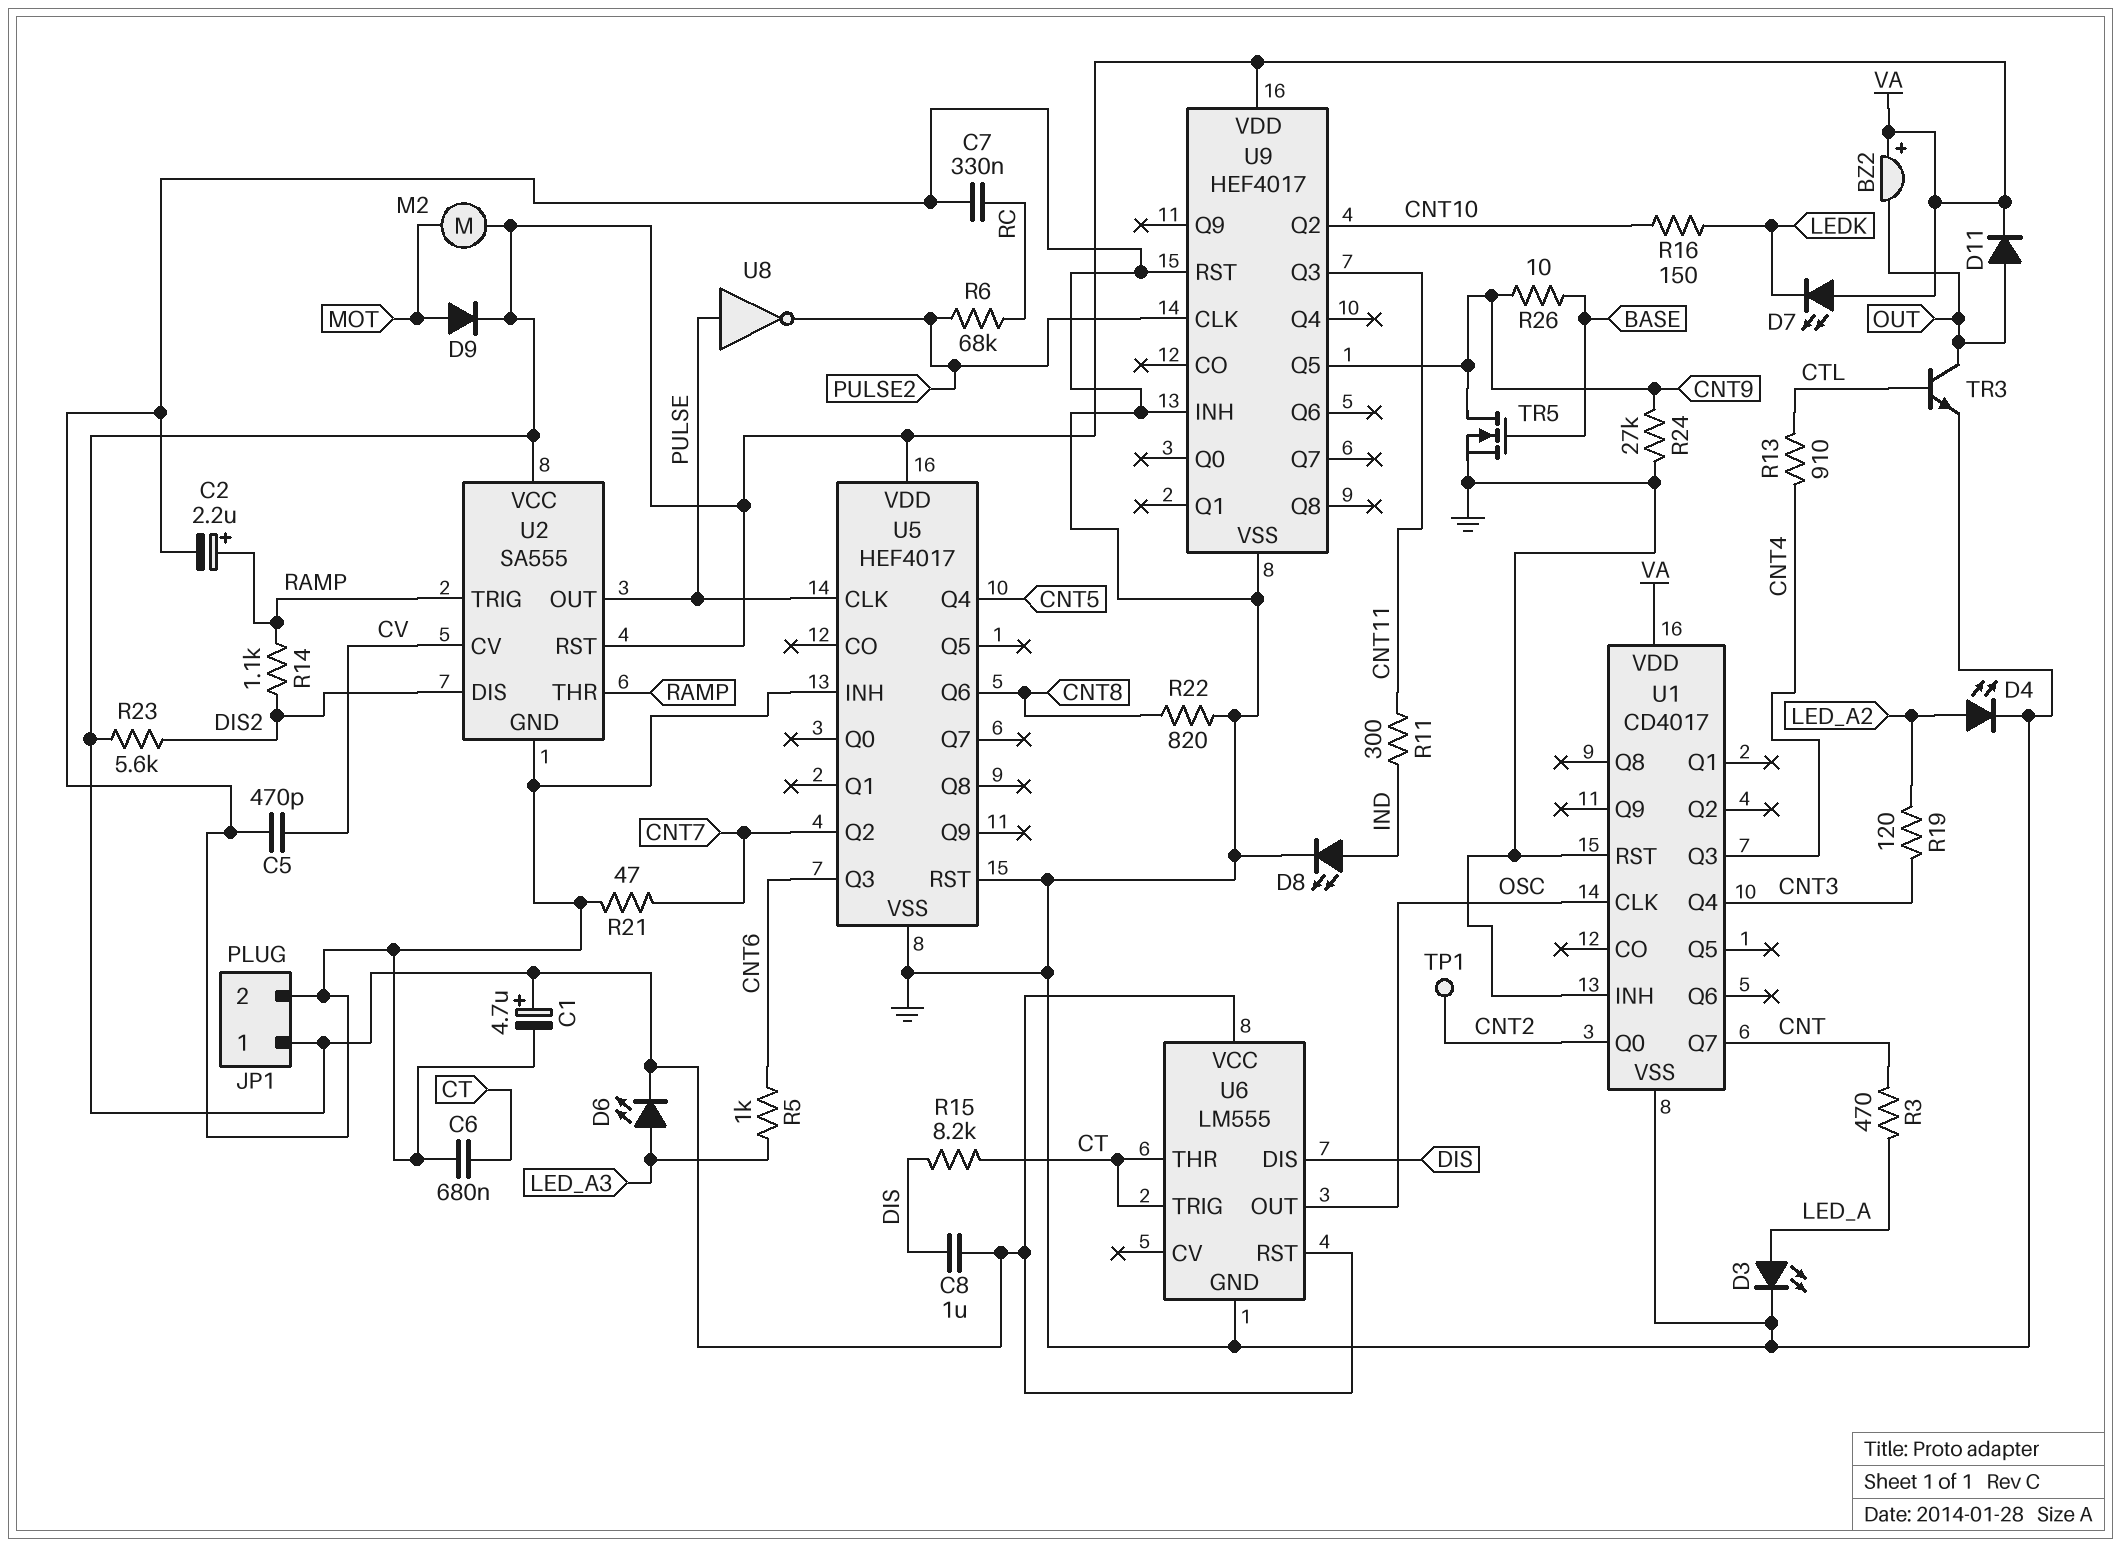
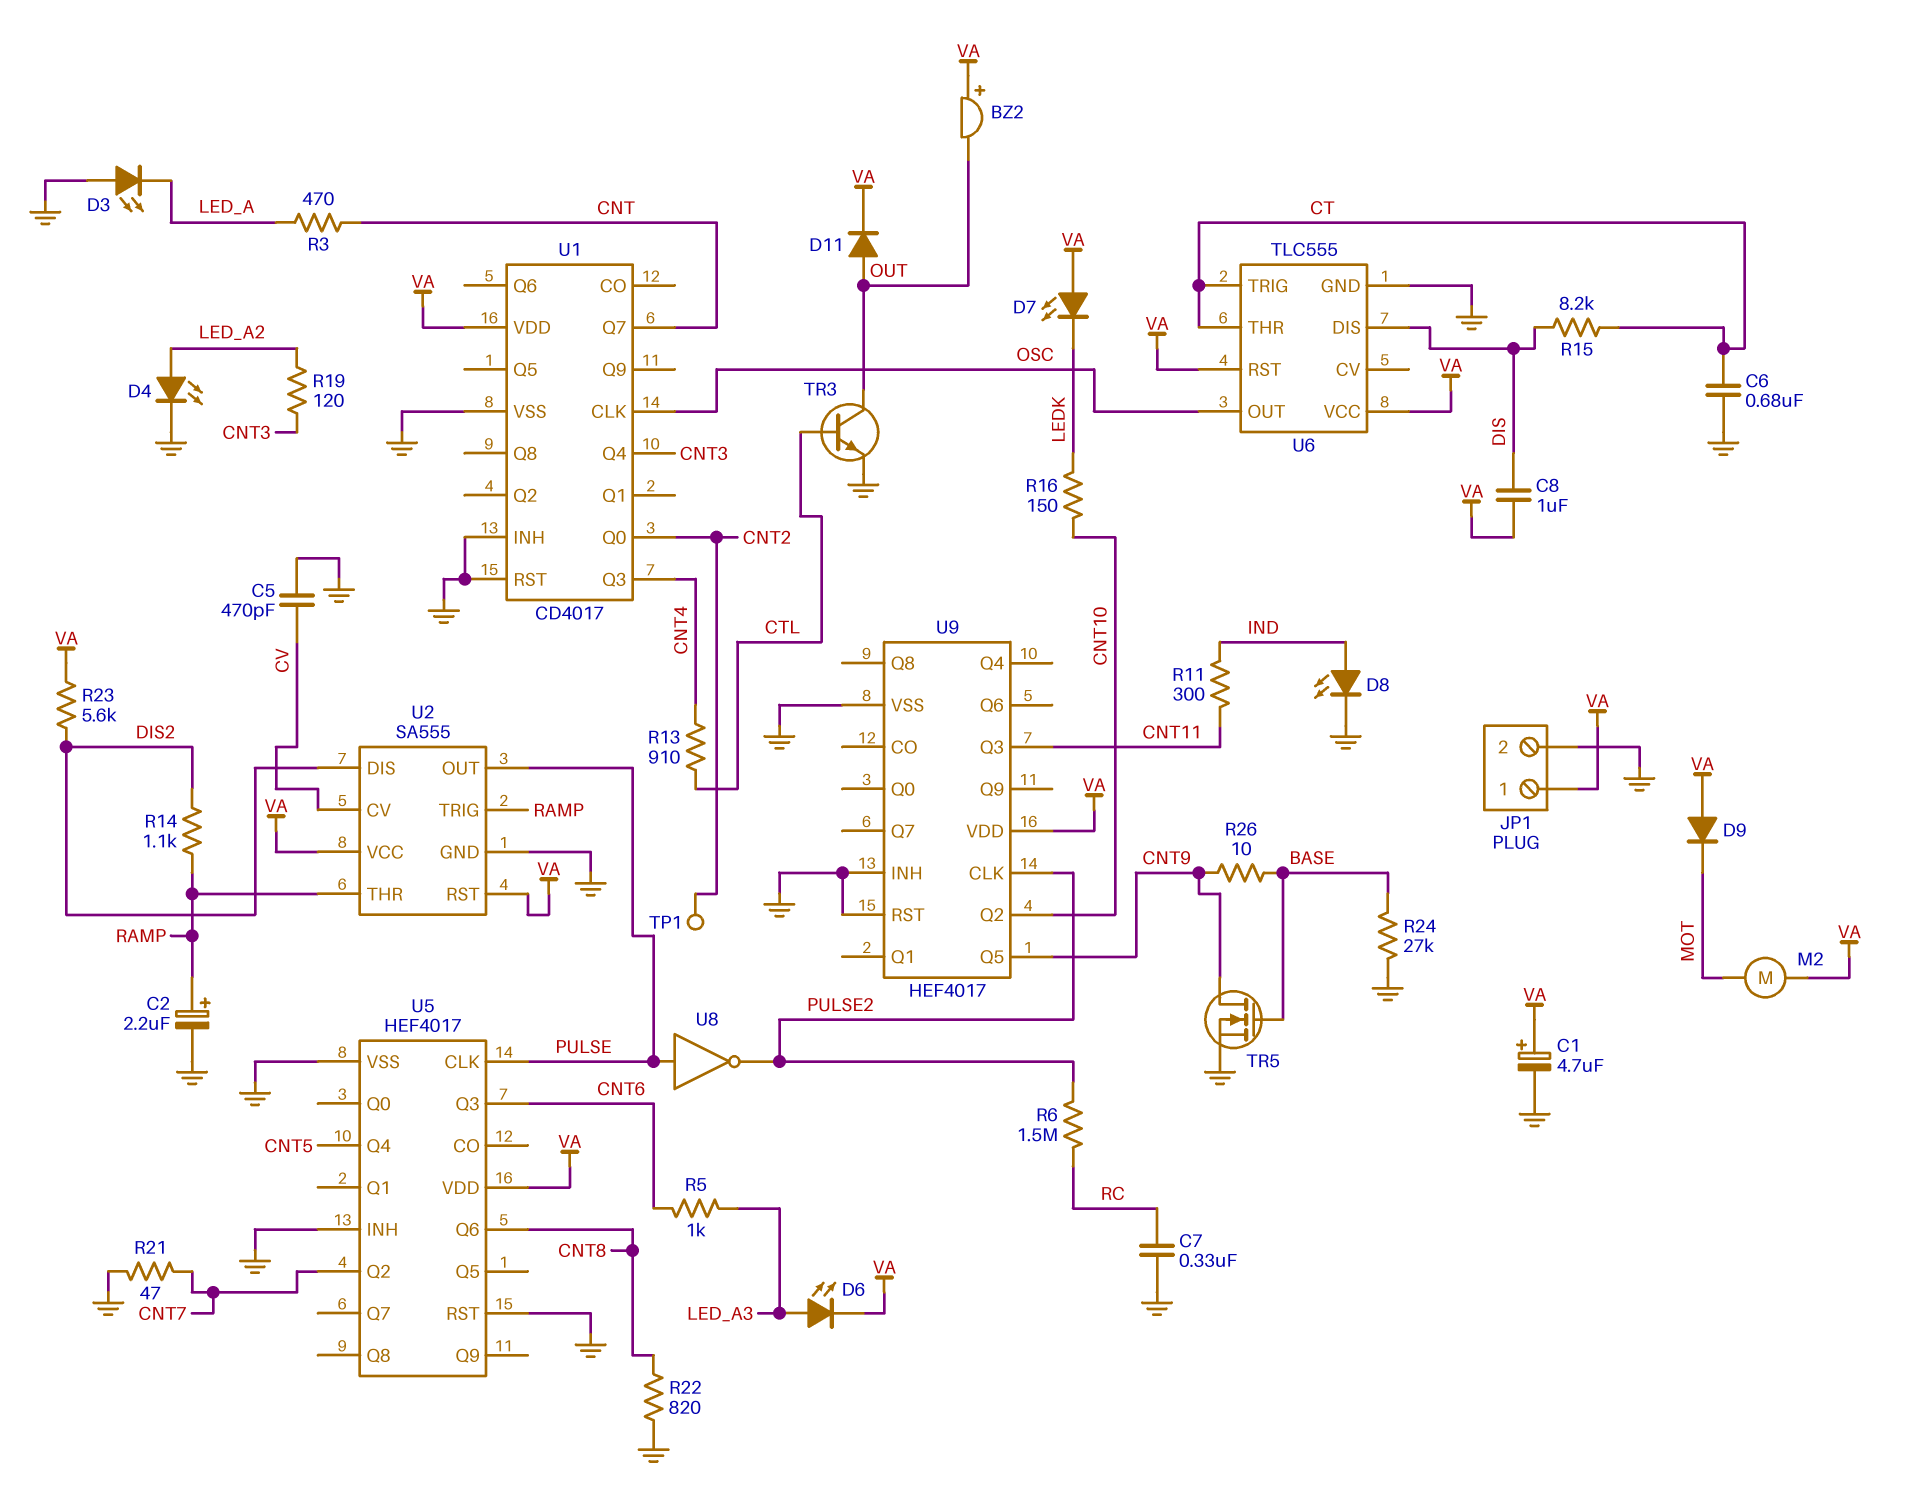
D3: LED (A LED_A, K GND) -> LED (A GND, K LED_A)
D9: diode (A MOT, K VA) -> diode (A VA, K MOT)
R6: 68k (PULSE2, RC) -> 1.5M (PULSE2, RC)
R24: 27k (CNT9, GND) -> 27k (BASE, GND)
U6: LM555 -> TLC555

